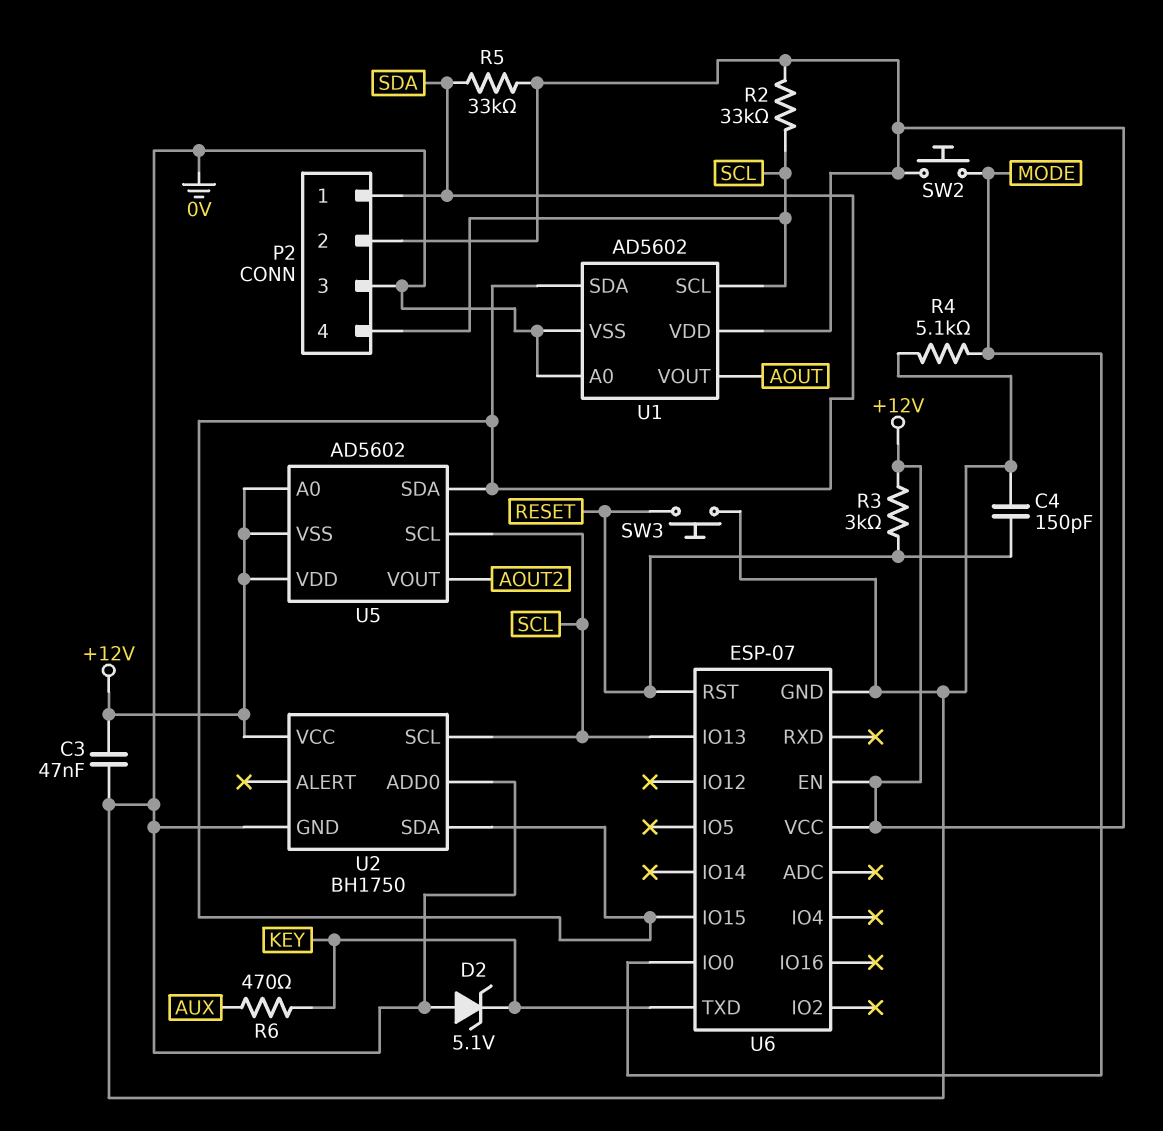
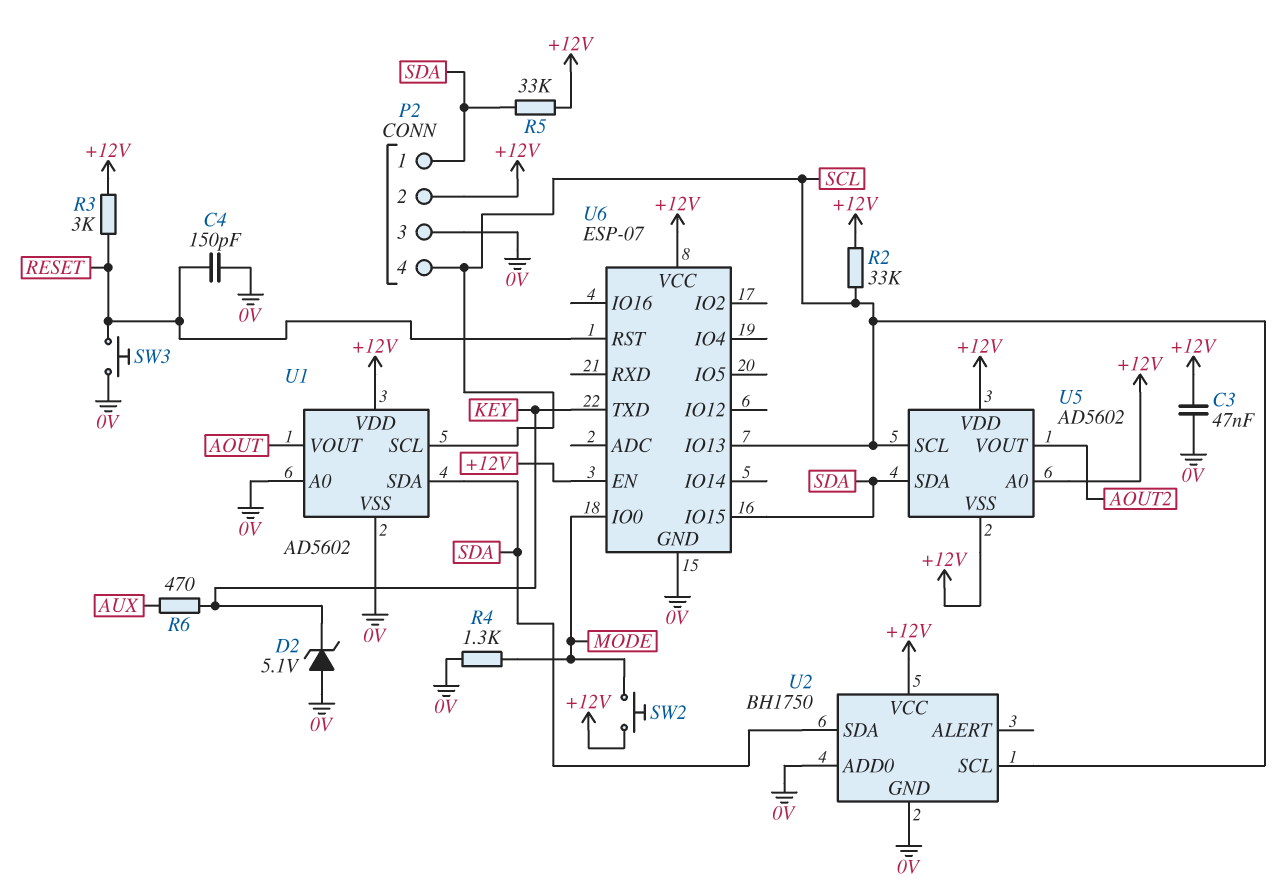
R4: 5.1k (0V, MODE) -> 1.3k (0V, MODE)

